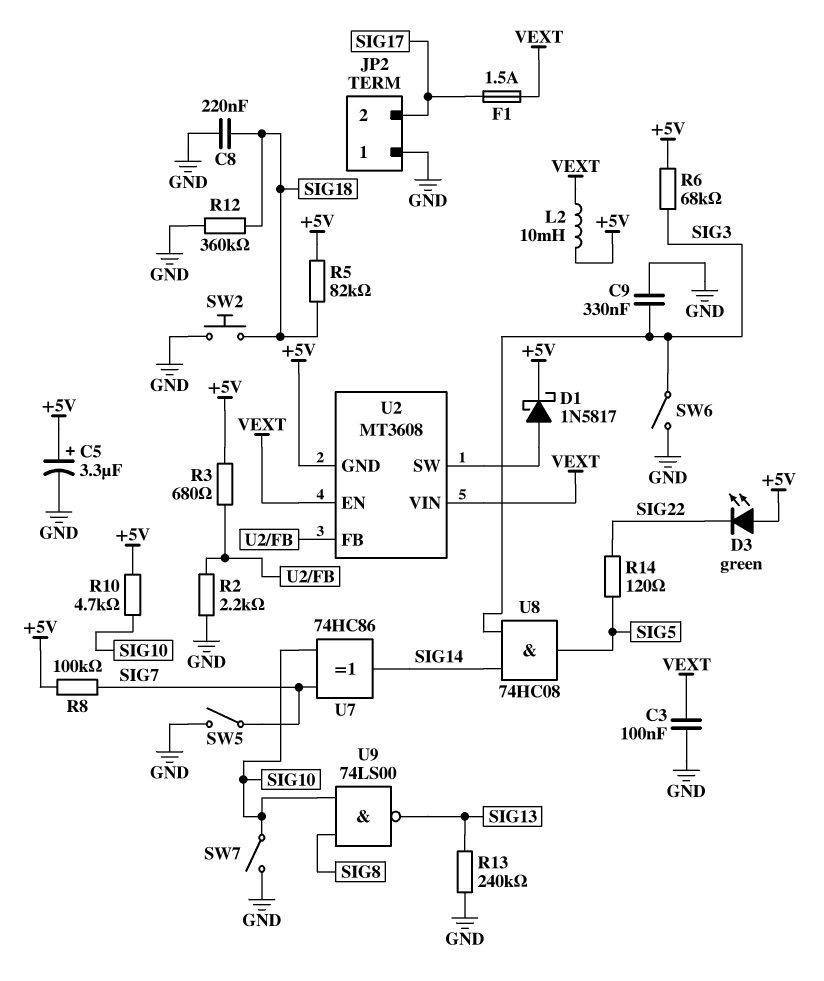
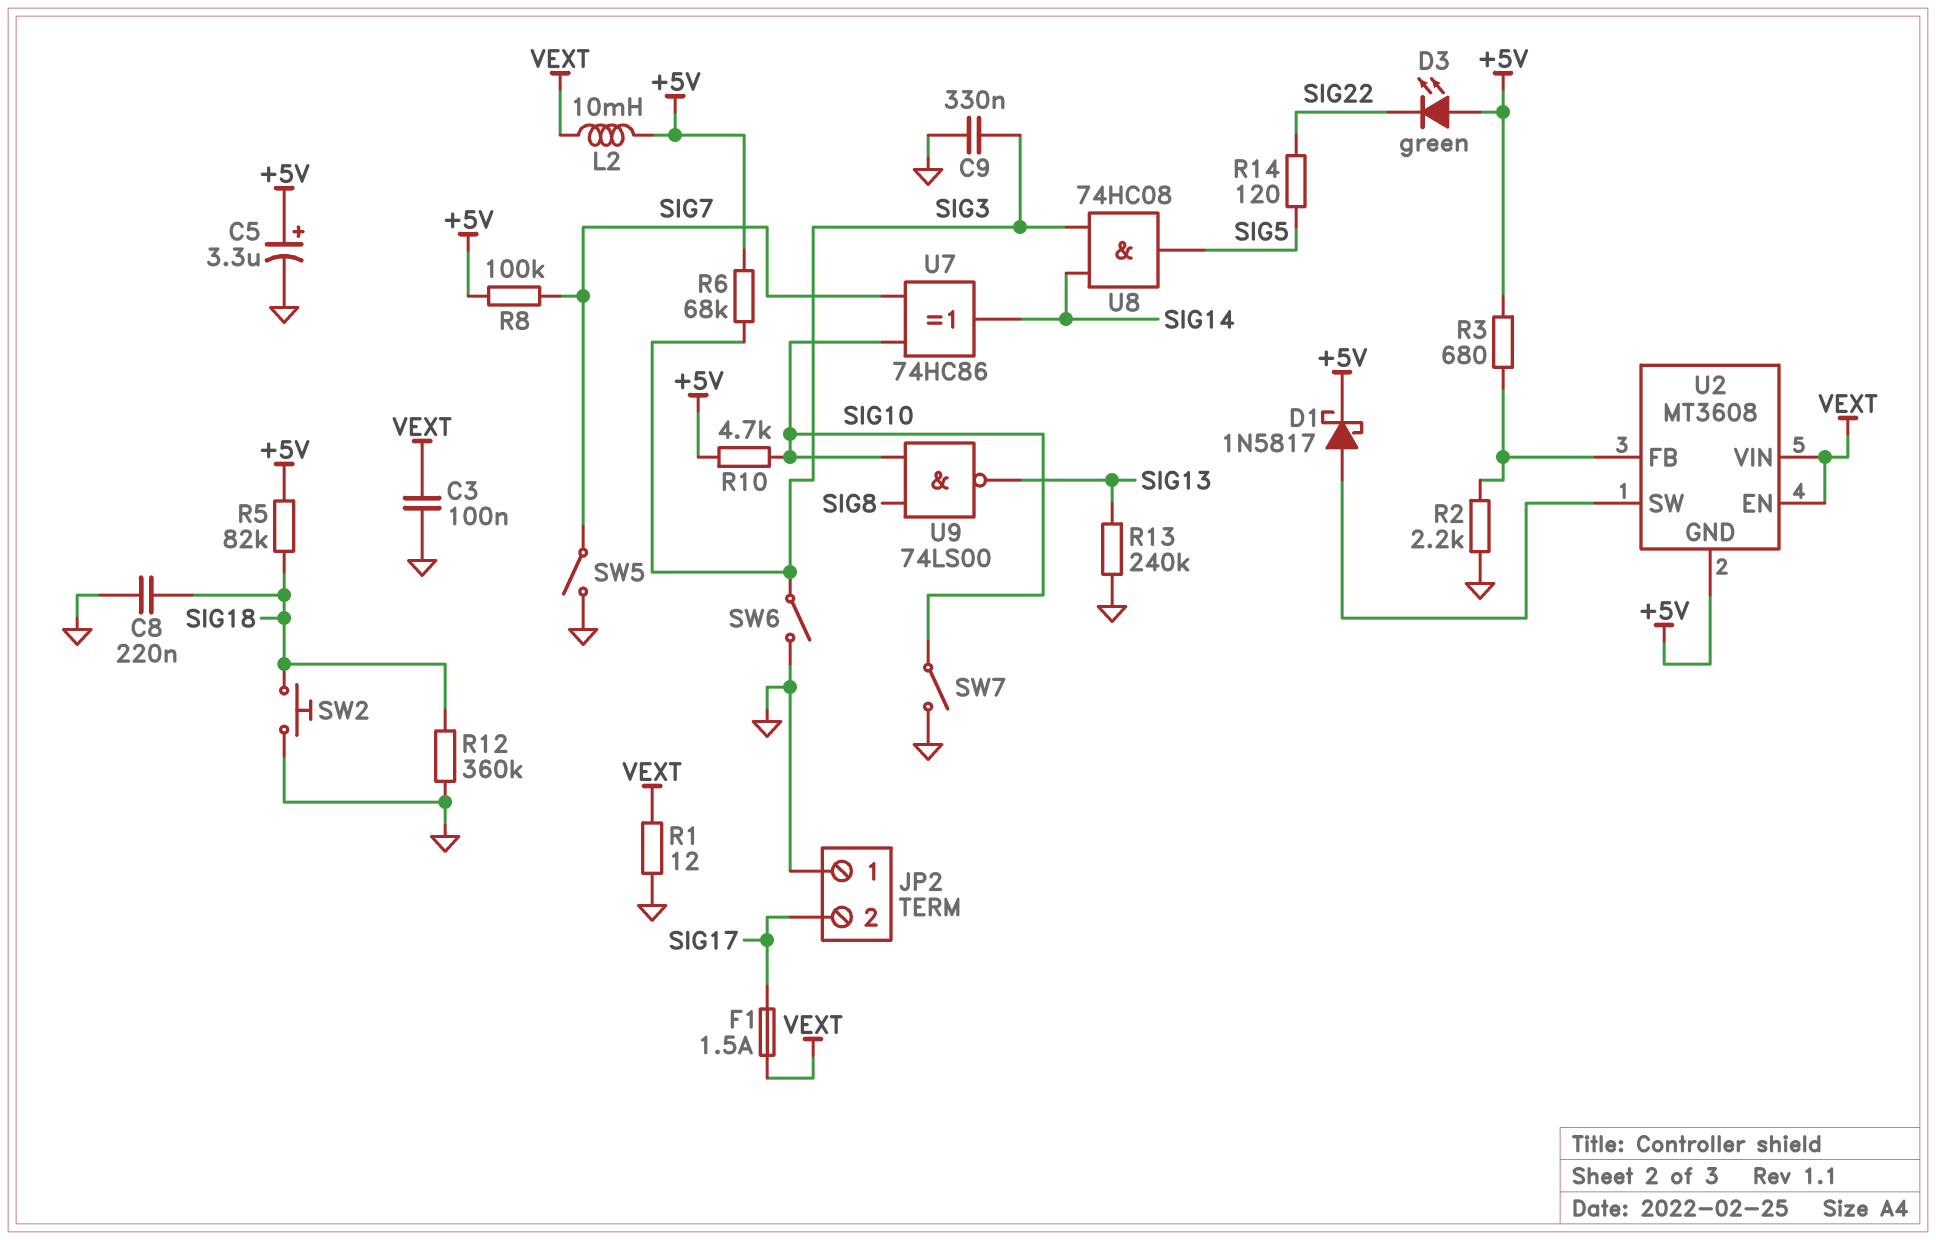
R1: none -> 12 (GND, VEXT)

